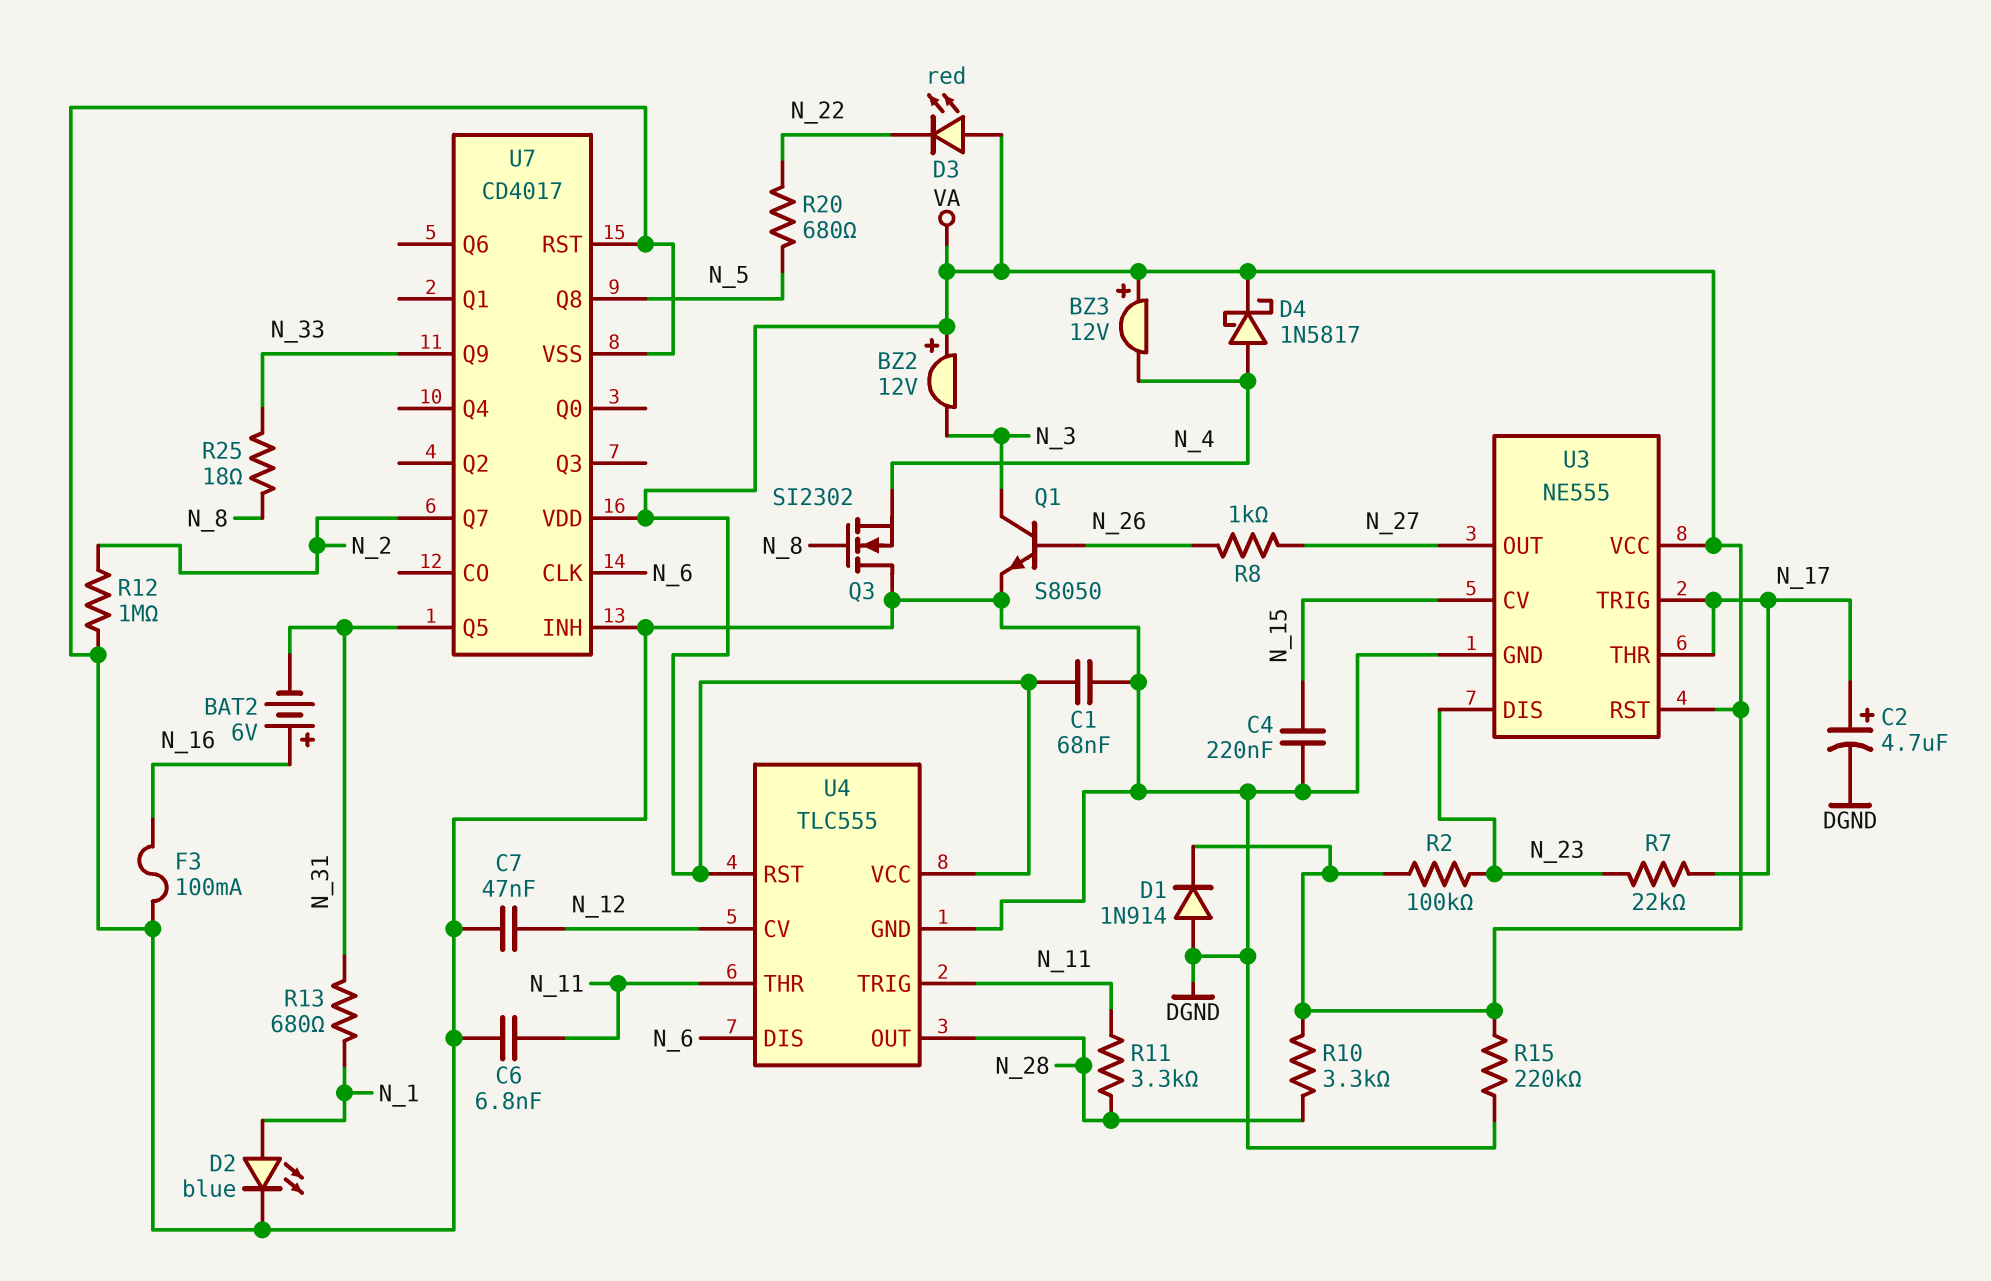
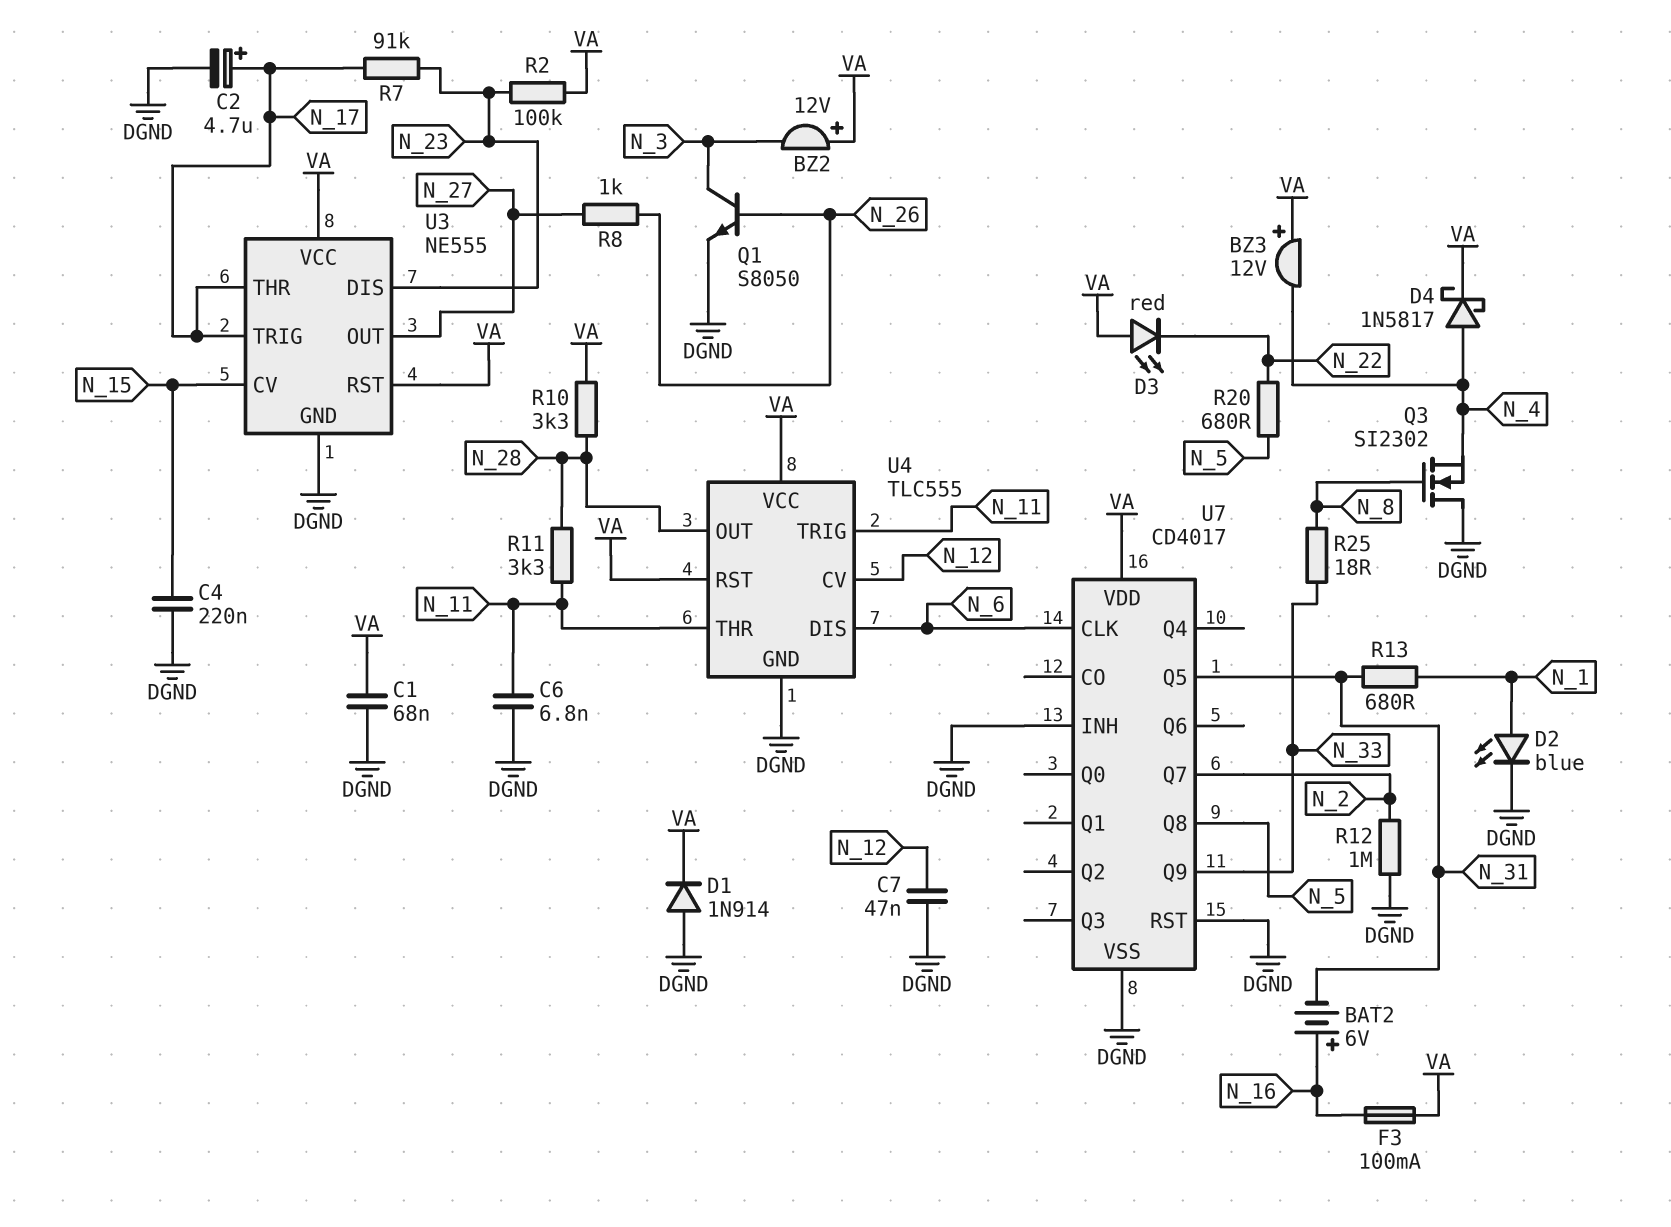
F3: 100mA (DGND, N_16) -> 100mA (N_16, VA)
R7: 22k (N_17, N_23) -> 91k (N_17, N_23)
R15: 220k (DGND, VA) -> none

